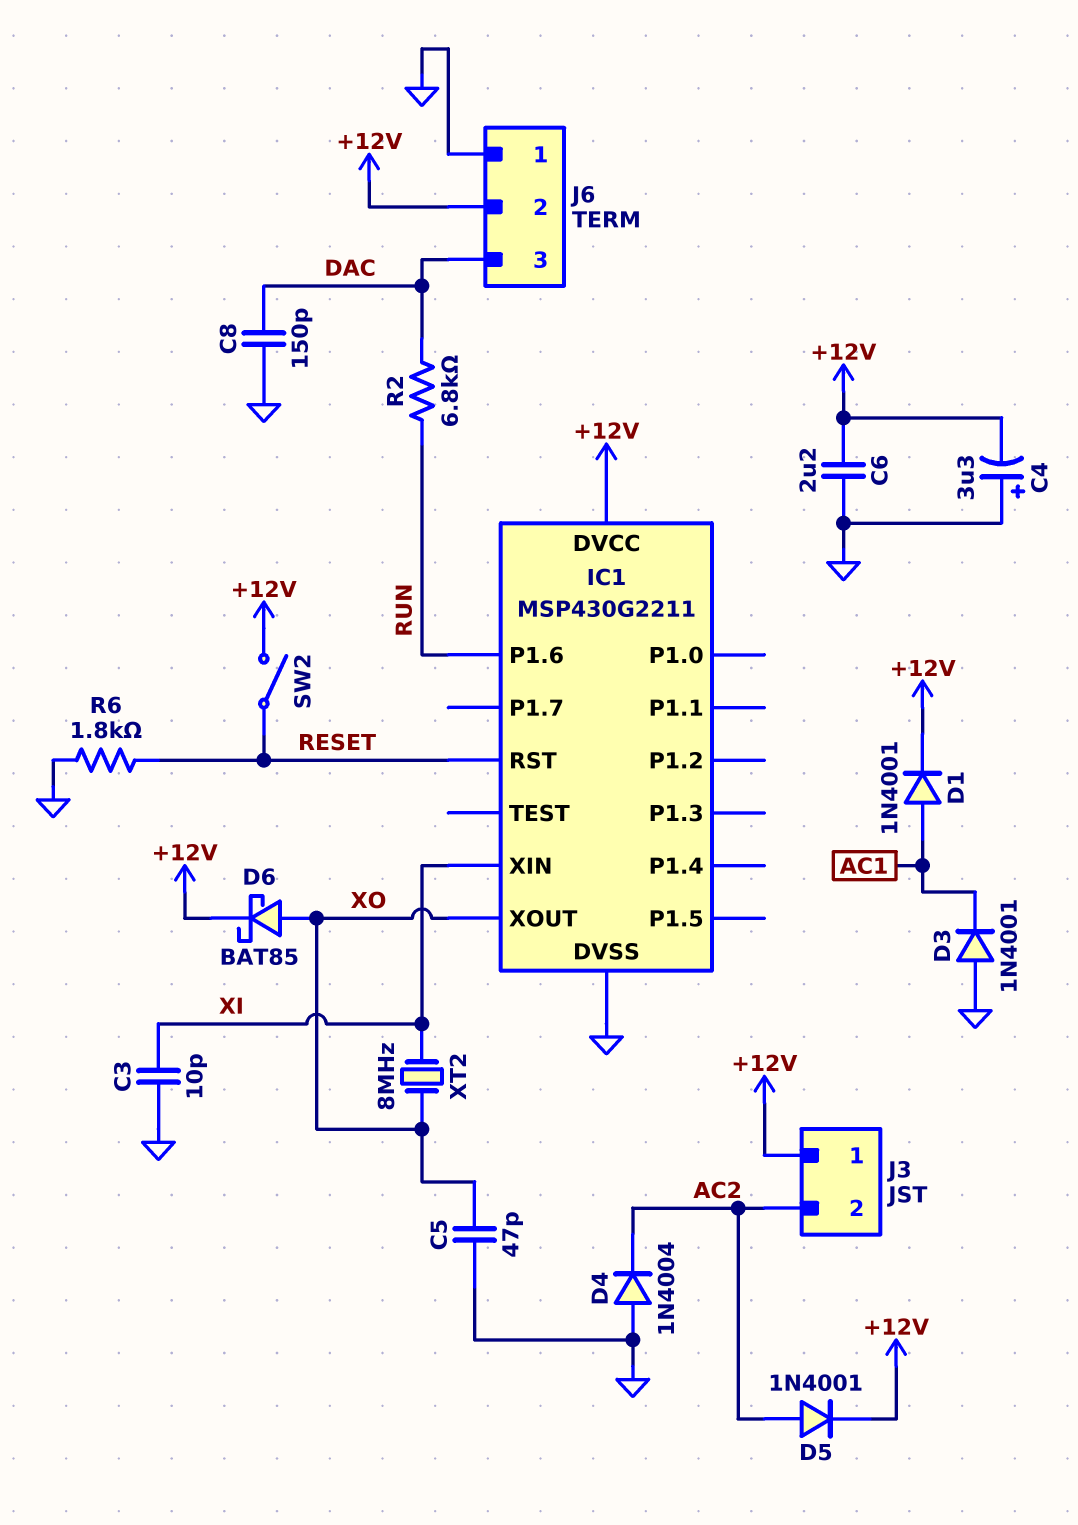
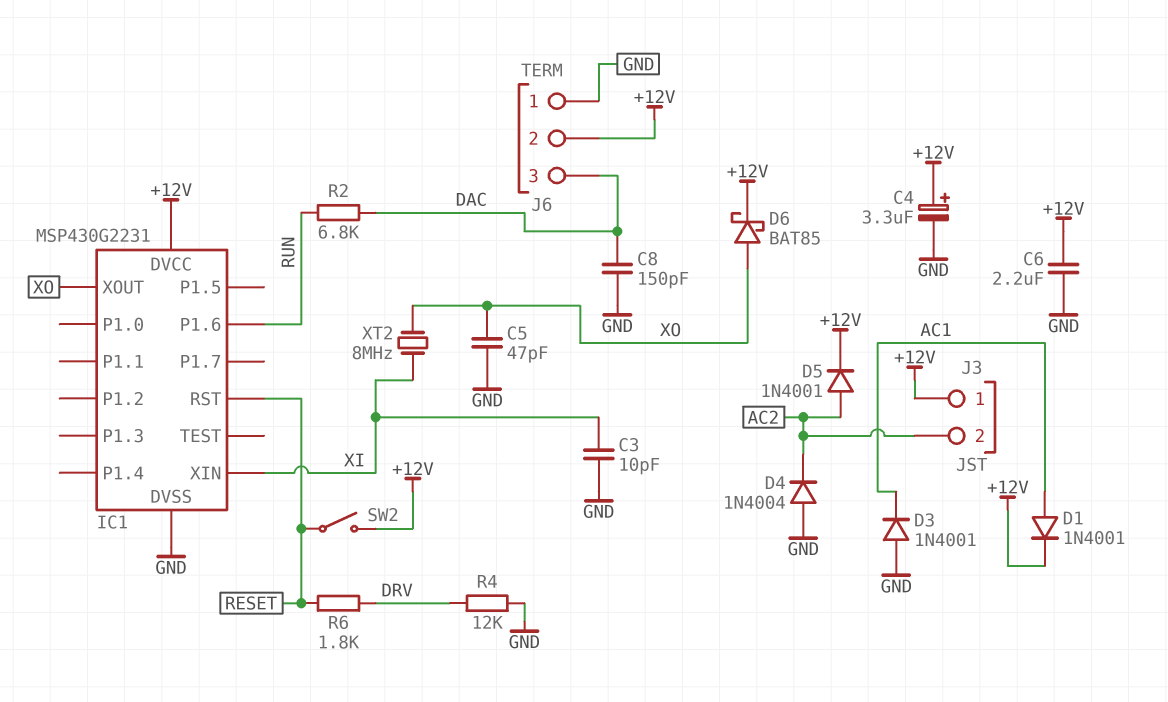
C4: 3.3uF (plus GND, minus +12V) -> 3.3uF (plus +12V, minus GND)
IC1: MSP430G2211 -> MSP430G2231
R4: none -> 12k (DRV, GND)
R6: 1.8k (GND, RESET) -> 1.8k (DRV, RESET)

